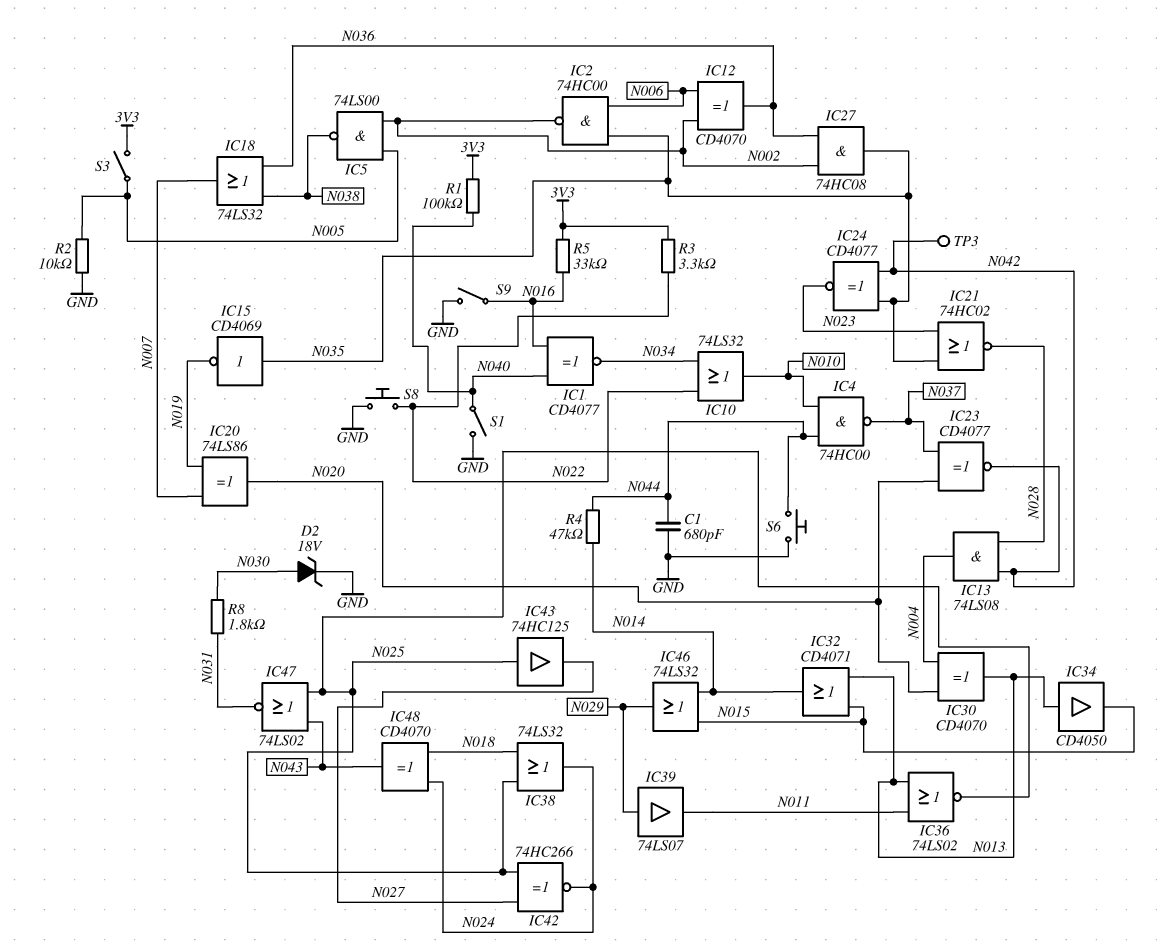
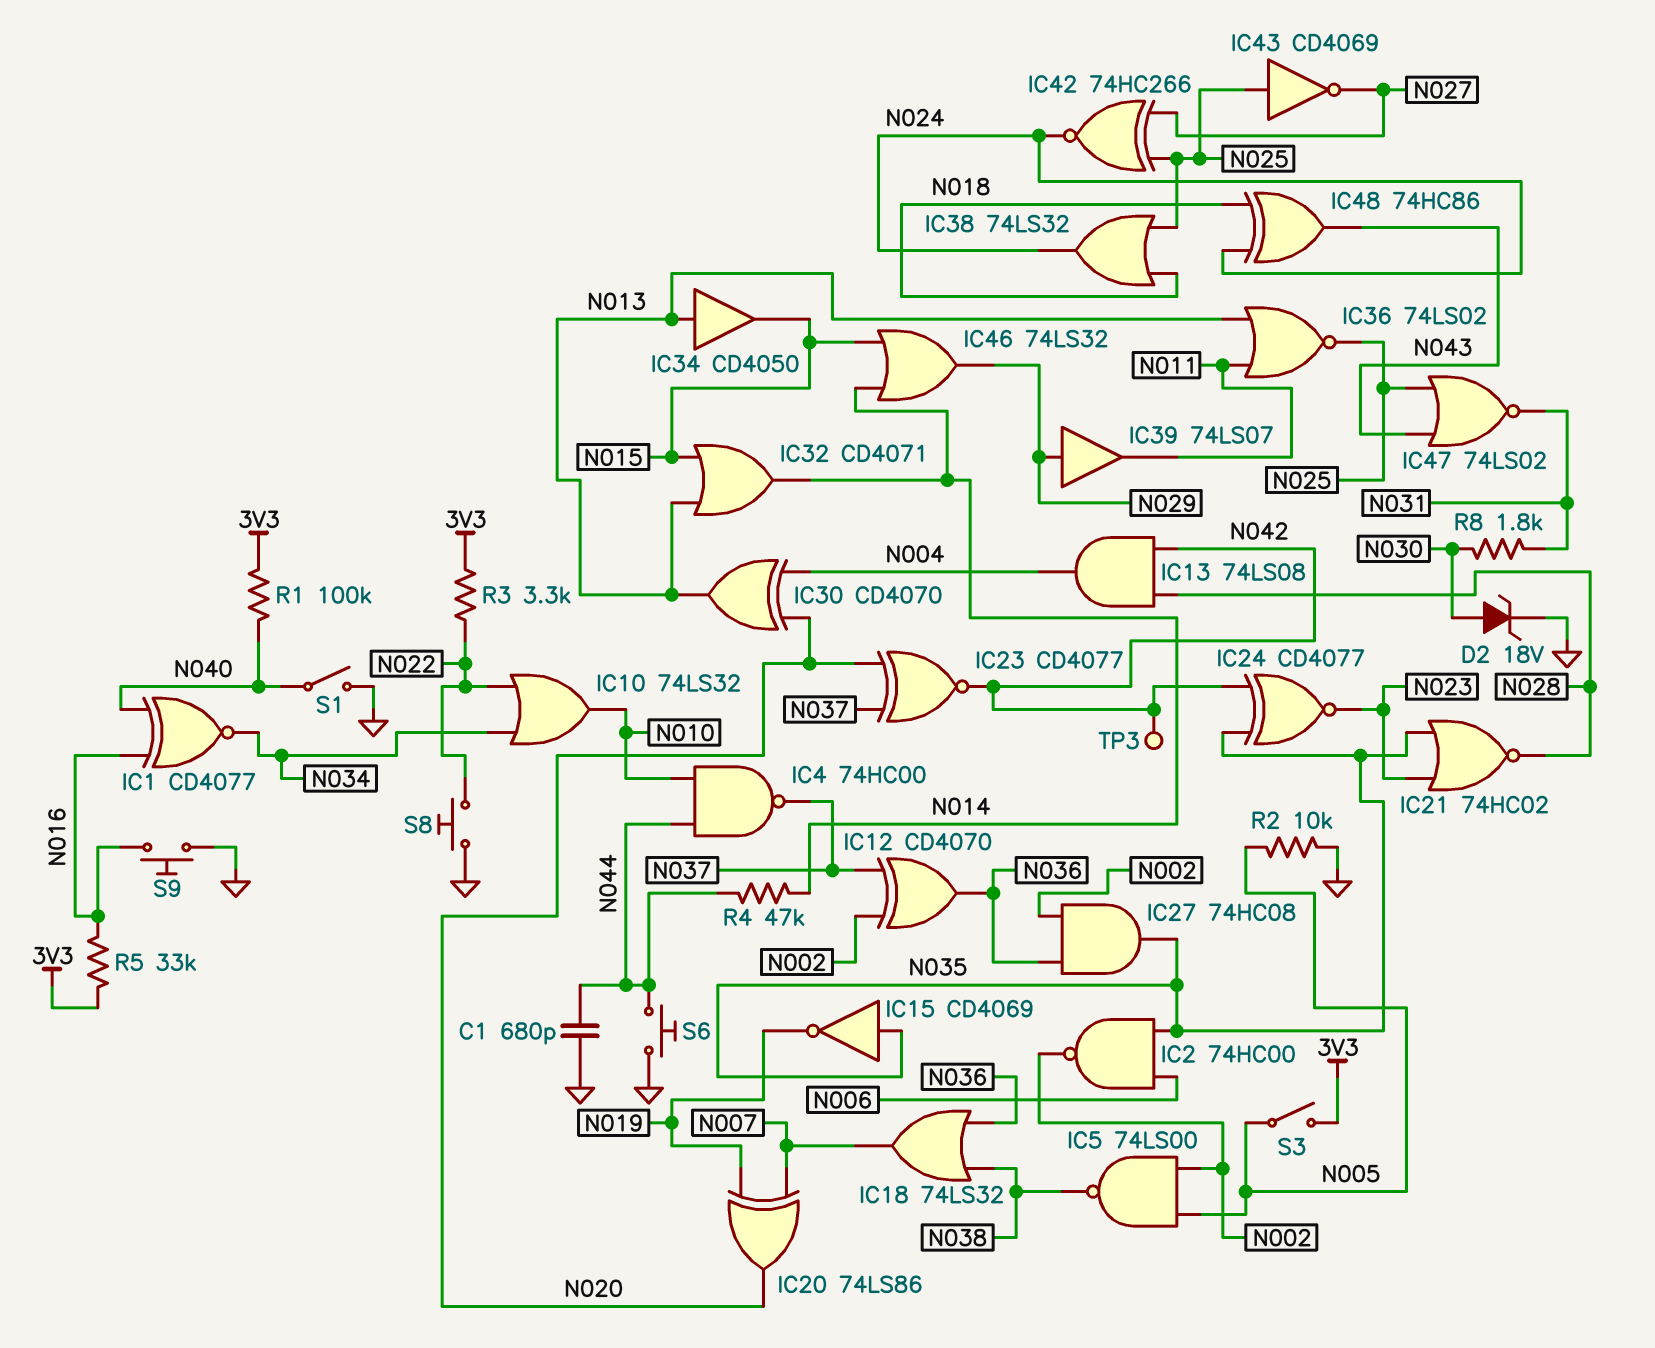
IC12: XOR CD4070 (in N002, in N006, out N036) -> XOR CD4070 (in N002, in N037, out N036)
IC43: buffer 74HC125 (in N025, out N027) -> NOT CD4069 (in N025, out N027)
IC48: XOR CD4070 (in N018, in N024, out N043) -> XOR 74HC86 (in N018, in N024, out N043)
S9: switch (GND, N016) -> button (GND, N016)

